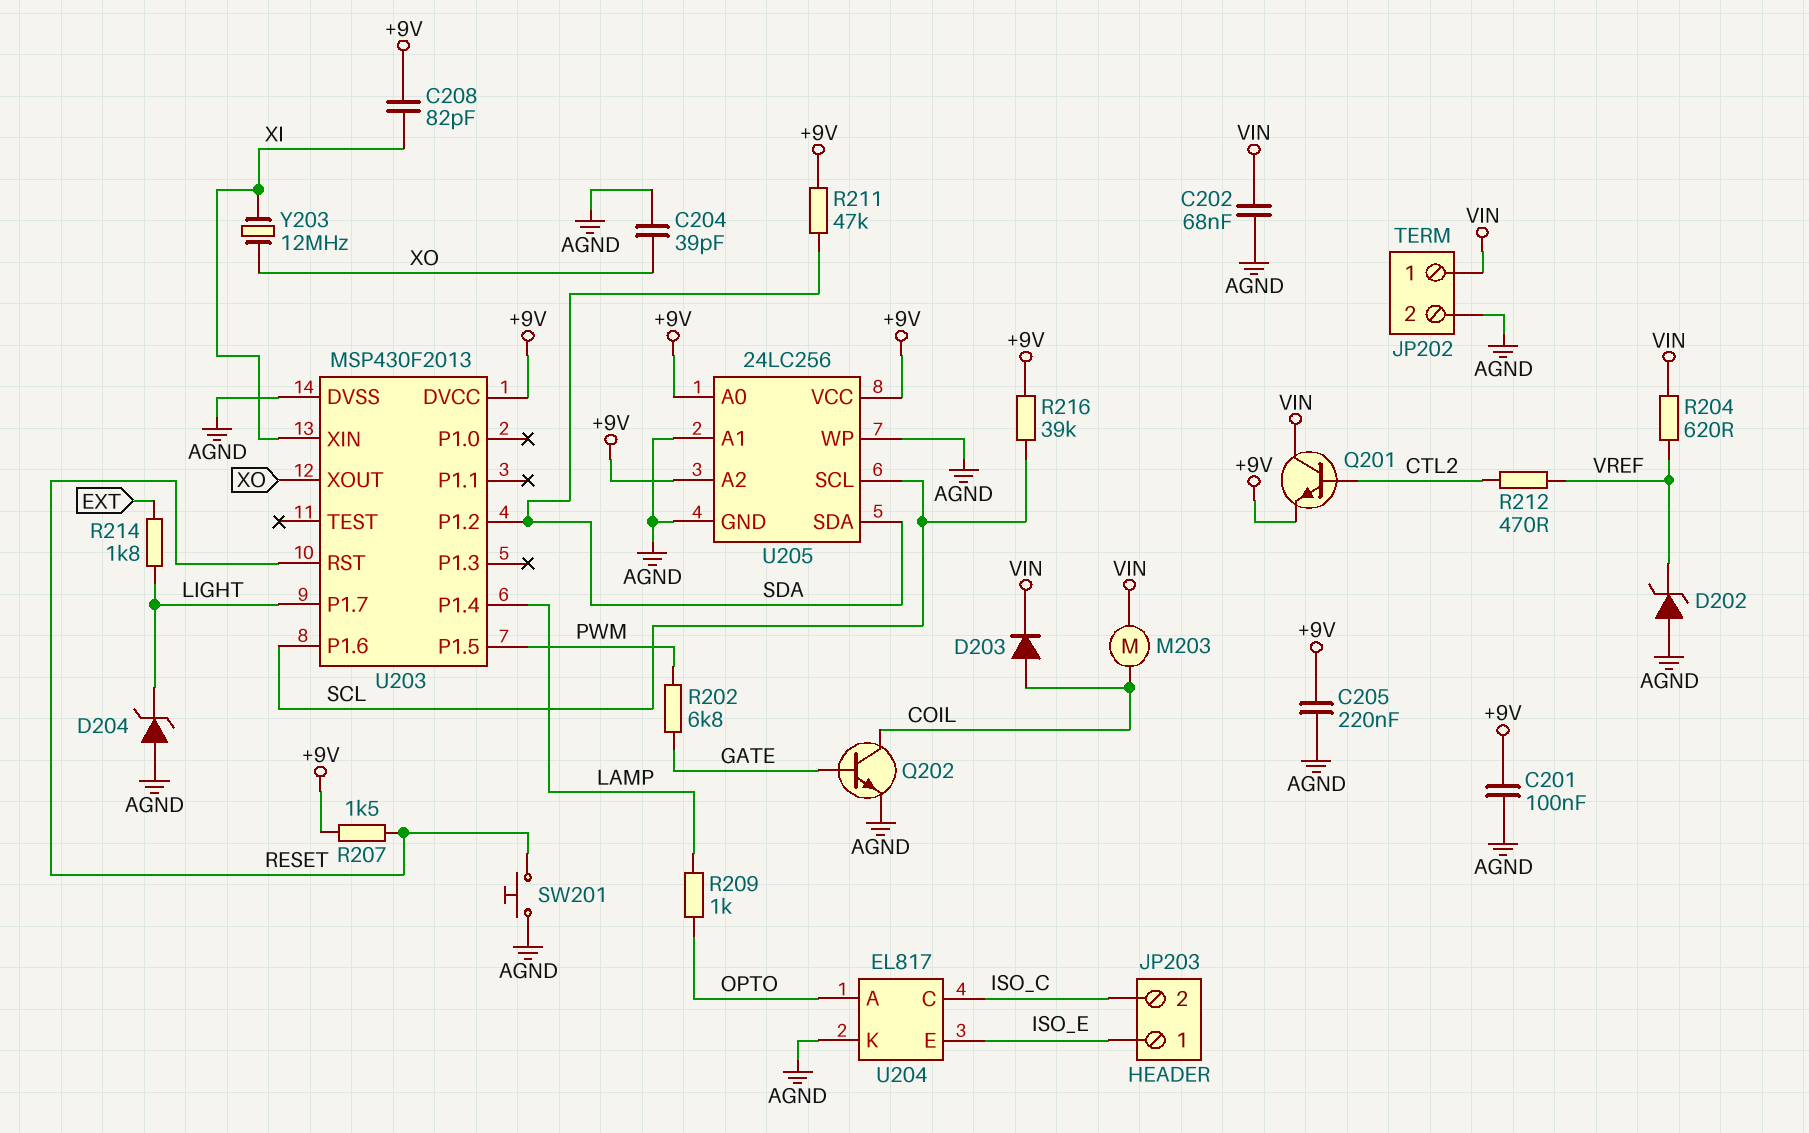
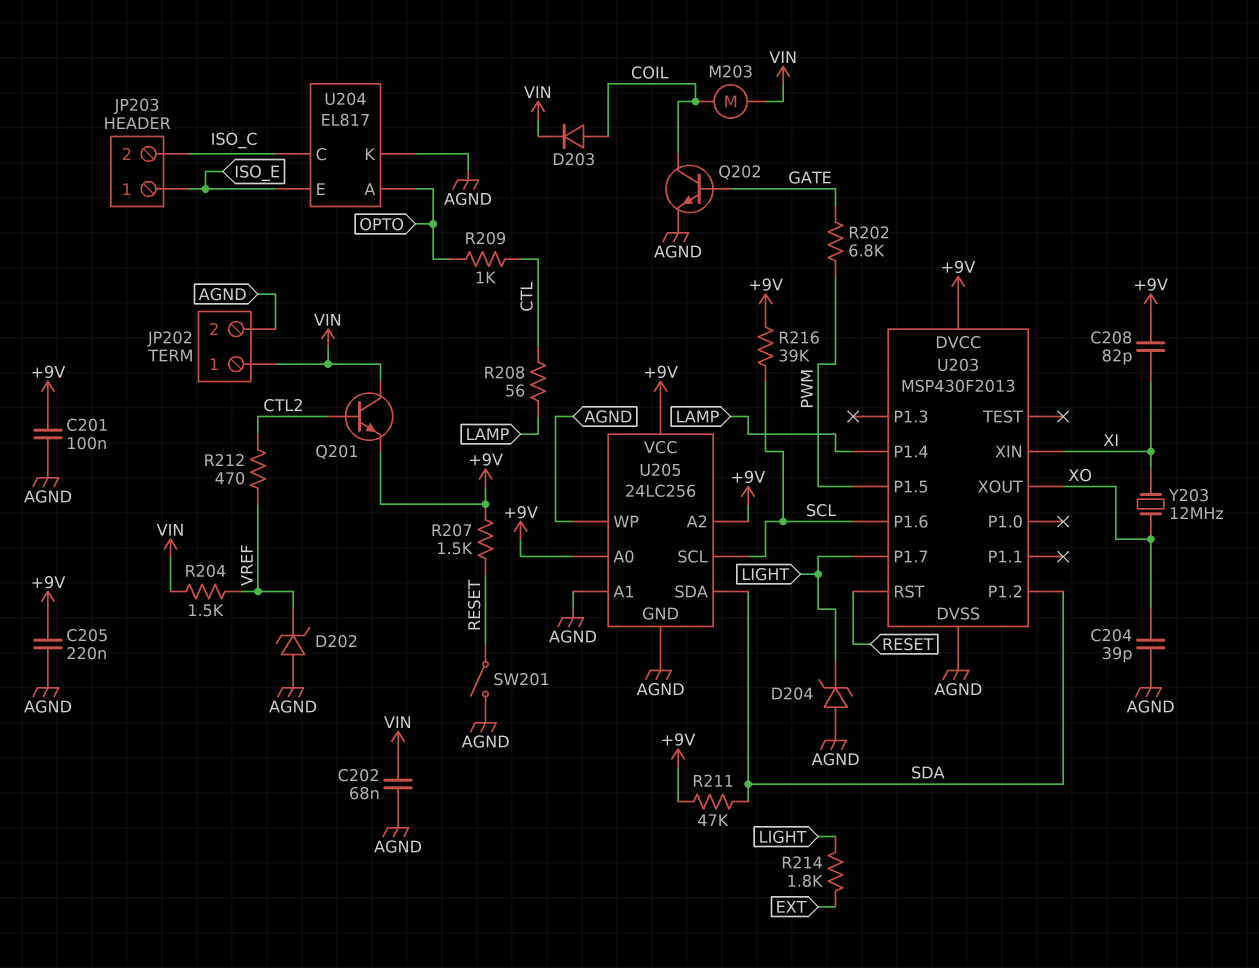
R204: 620 (VIN, VREF) -> 1.5k (VIN, VREF)
R208: none -> 56 (CTL, LAMP)
R209: 1k (LAMP, OPTO) -> 1k (CTL, OPTO)
SW201: button (AGND, RESET) -> switch (AGND, RESET)

